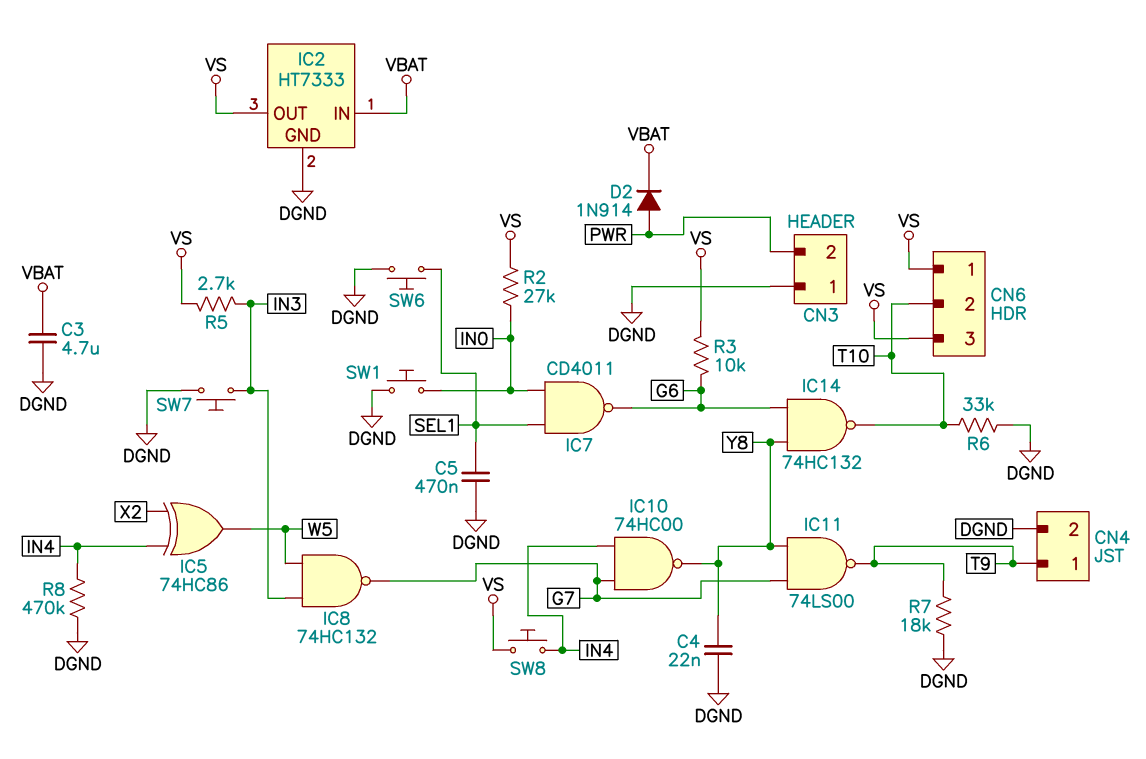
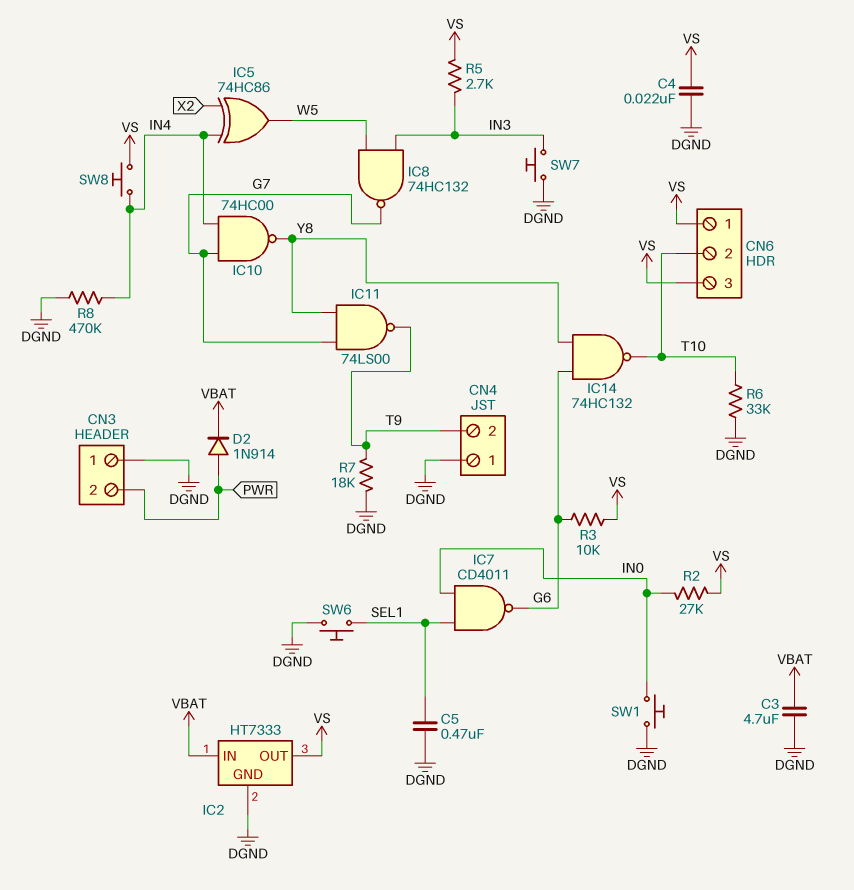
C4: 22nF (DGND, Y8) -> 22nF (DGND, VS)
CN4 pin 1: T9 -> DGND
CN4 pin 2: DGND -> T9

